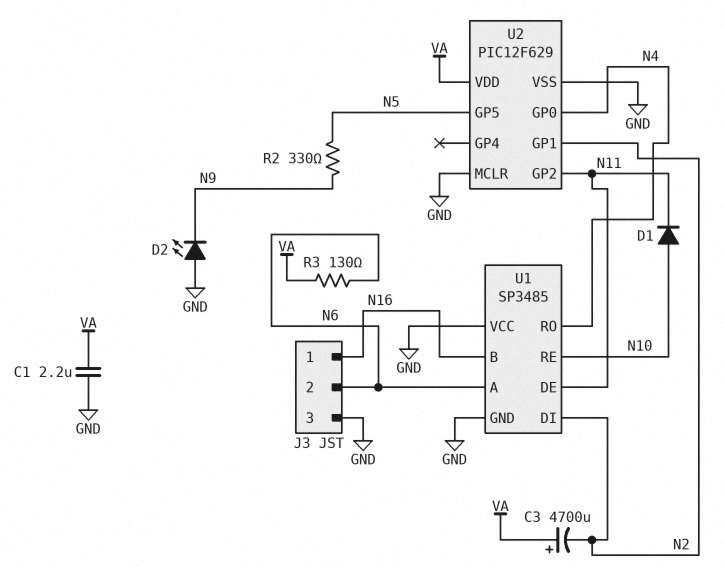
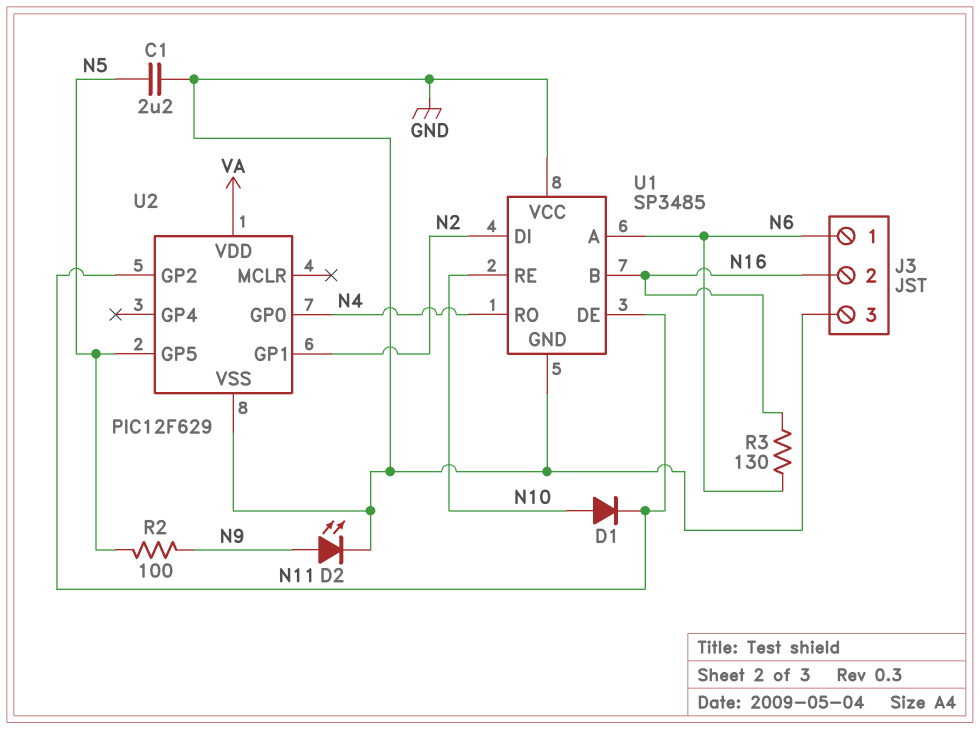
C1: 2.2uF (GND, VA) -> 2.2uF (GND, N5)
C3: 4700uF (plus VA, minus N2) -> none
D2: LED (A GND, K N9) -> LED (A N9, K GND)
J3 pin 1: N16 -> N6
J3 pin 2: N6 -> N16
R2: 330 (N5, N9) -> 100 (N5, N9)
R3: 130 (N6, VA) -> 130 (N6, N16)
U2 pin MCLR: GND -> none

